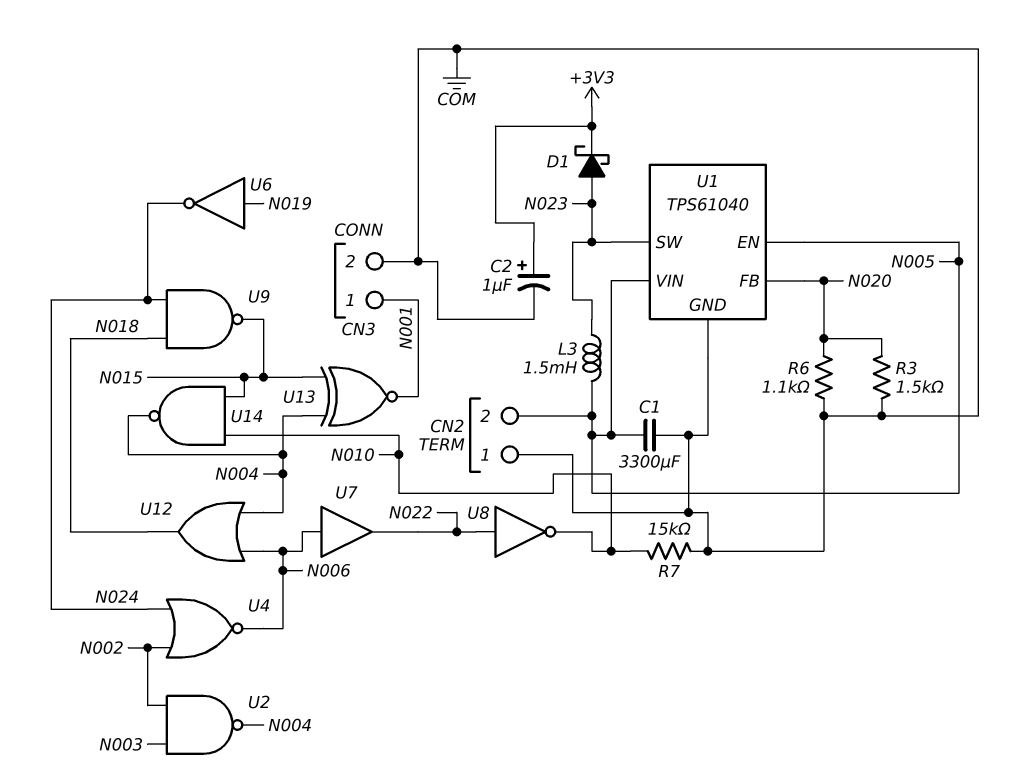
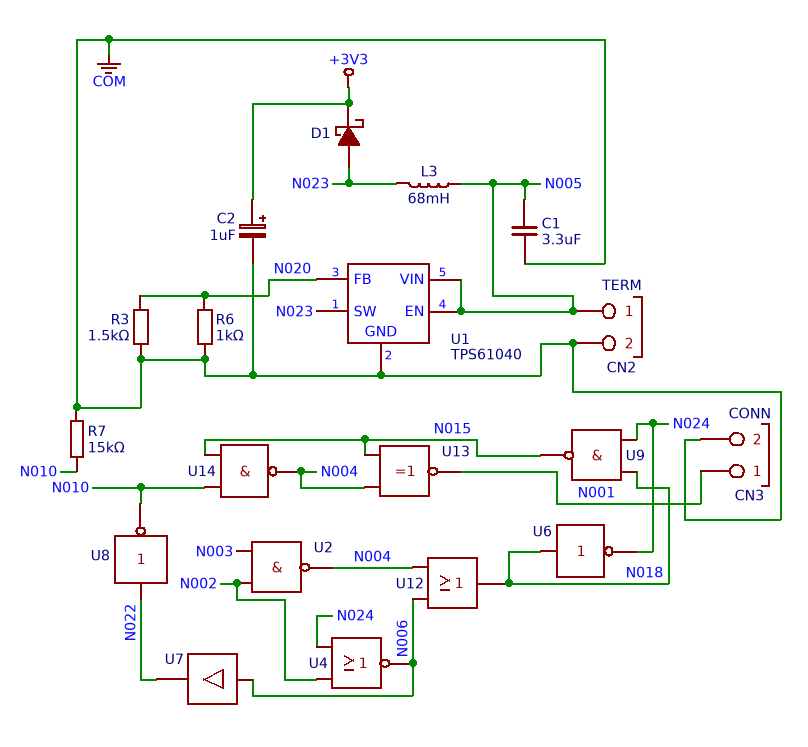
C1: 3300uF (COM, N005) -> 3.3uF (COM, N005)
CN2 pin 1: COM -> N005
CN2 pin 2: N005 -> COM
L3: 1.5mH (N005, N023) -> 68mH (N005, N023)
R6: 1.1k (COM, N020) -> 1k (COM, N020)
U6: NOT (in N019, out N024) -> NOT (in N018, out N024)

